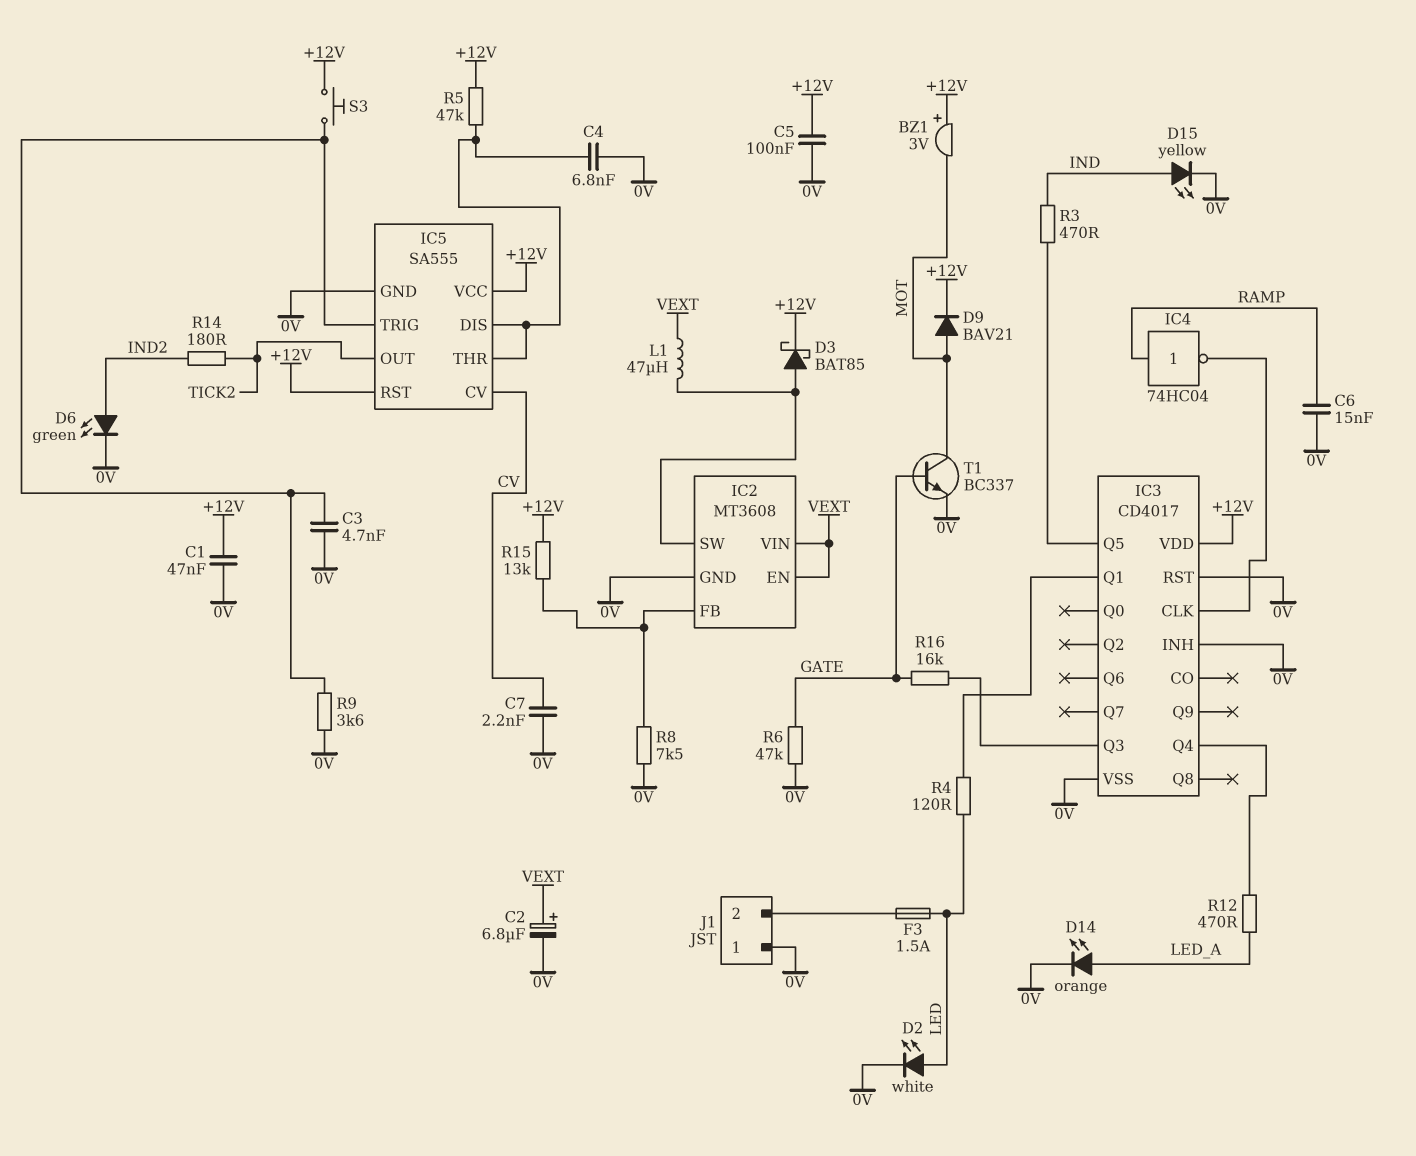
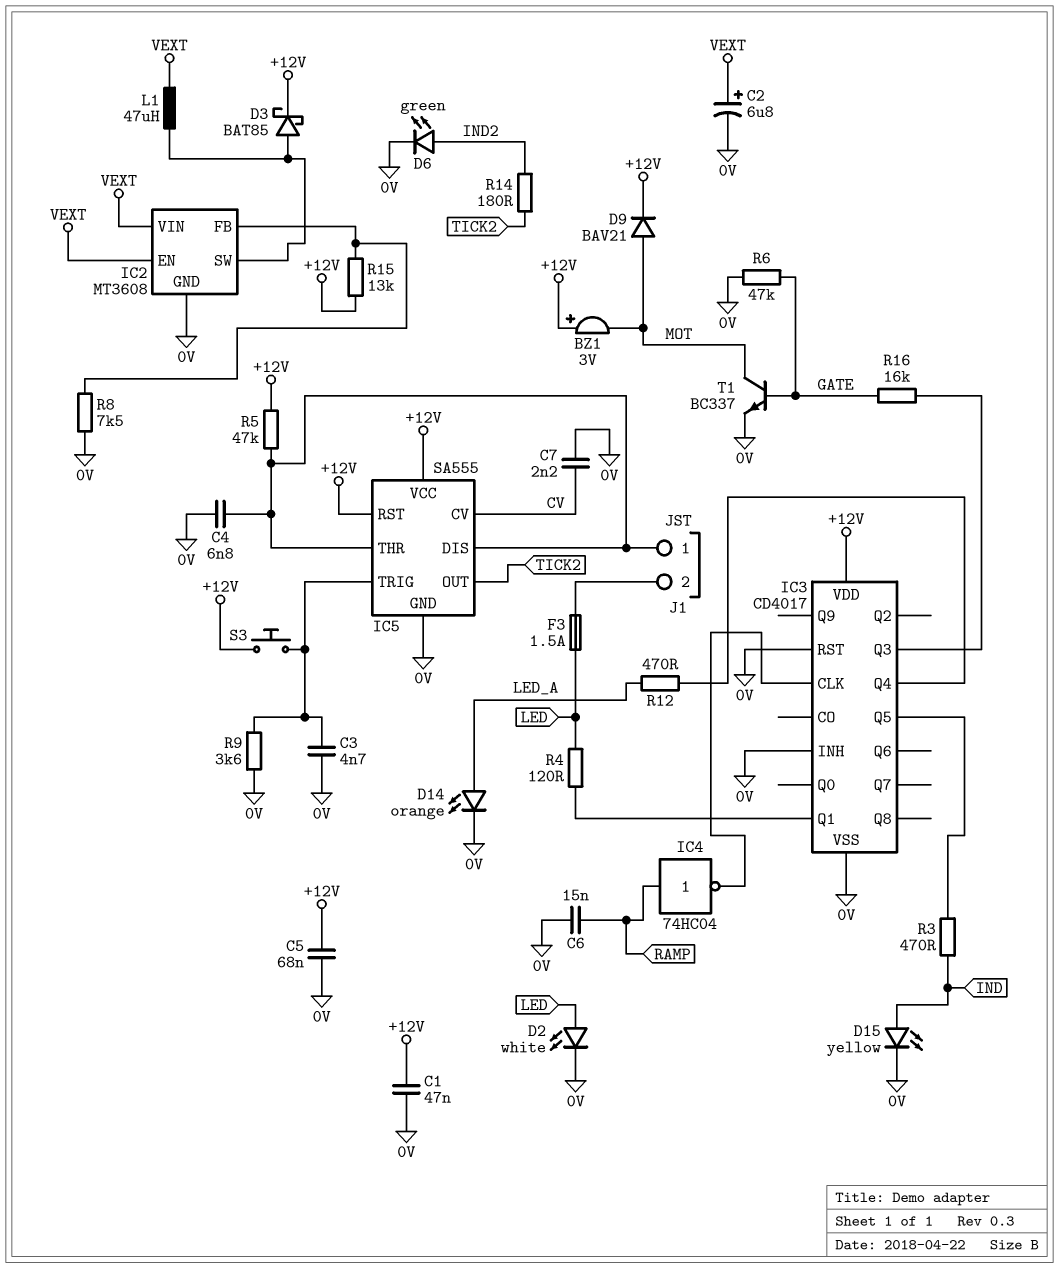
C5: 100nF (+12V, 0V) -> 68nF (+12V, 0V)
J1 pin 1: 0V -> IC5/DIS

